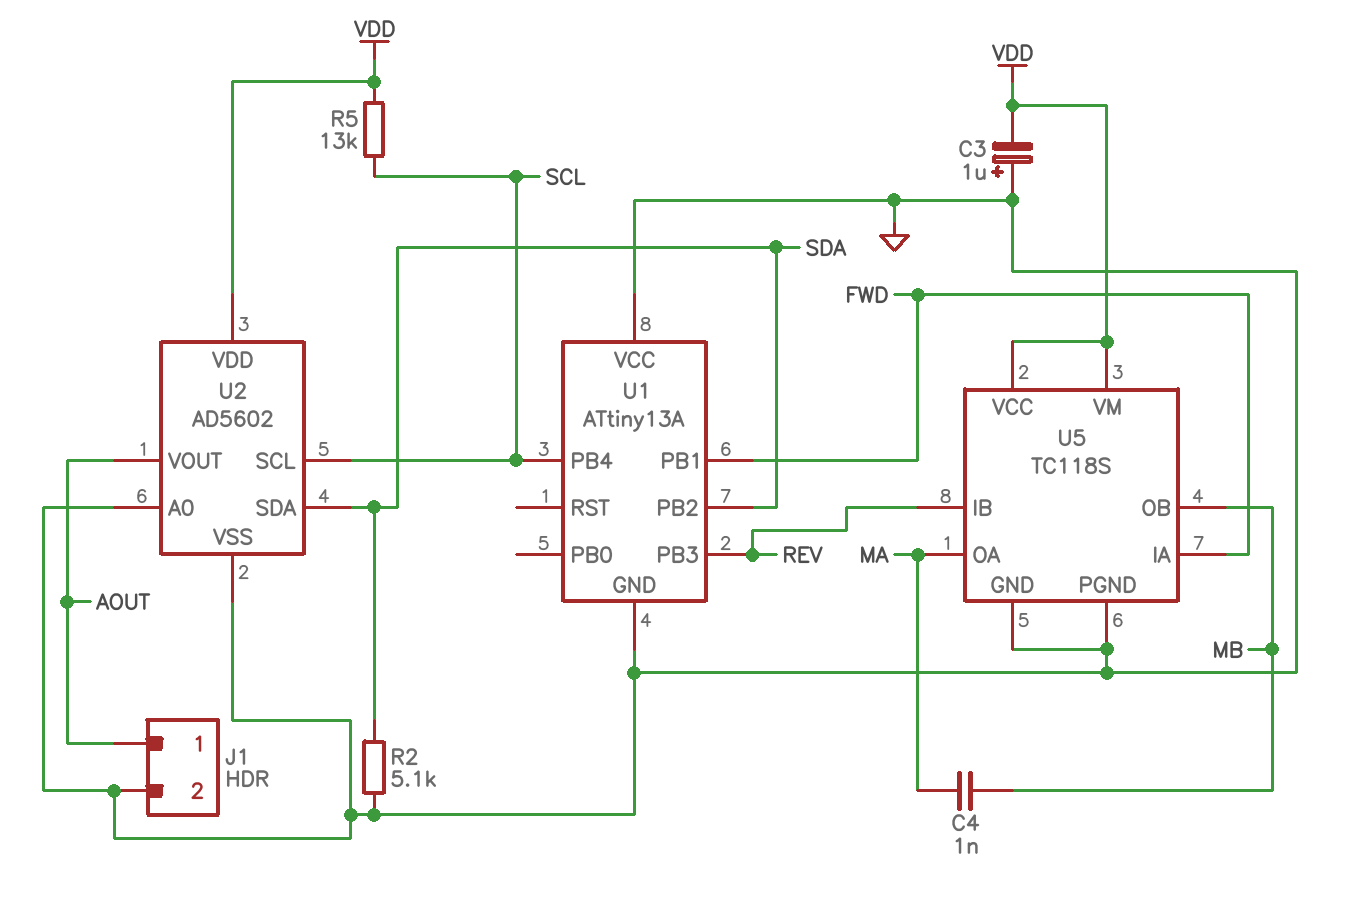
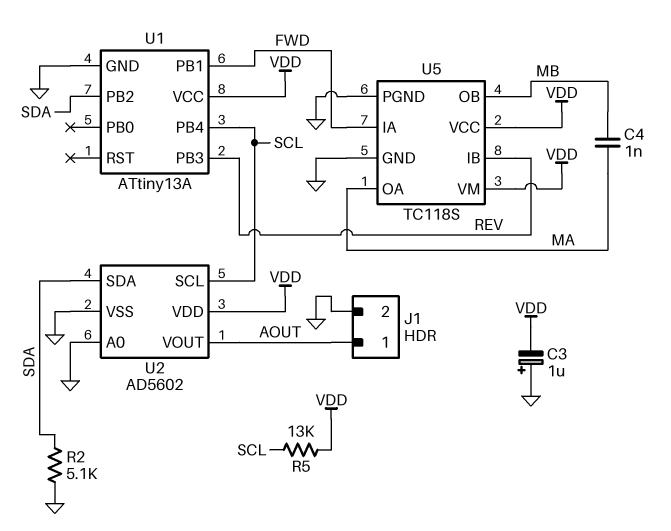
U1 pin VCC: GND -> VDD

